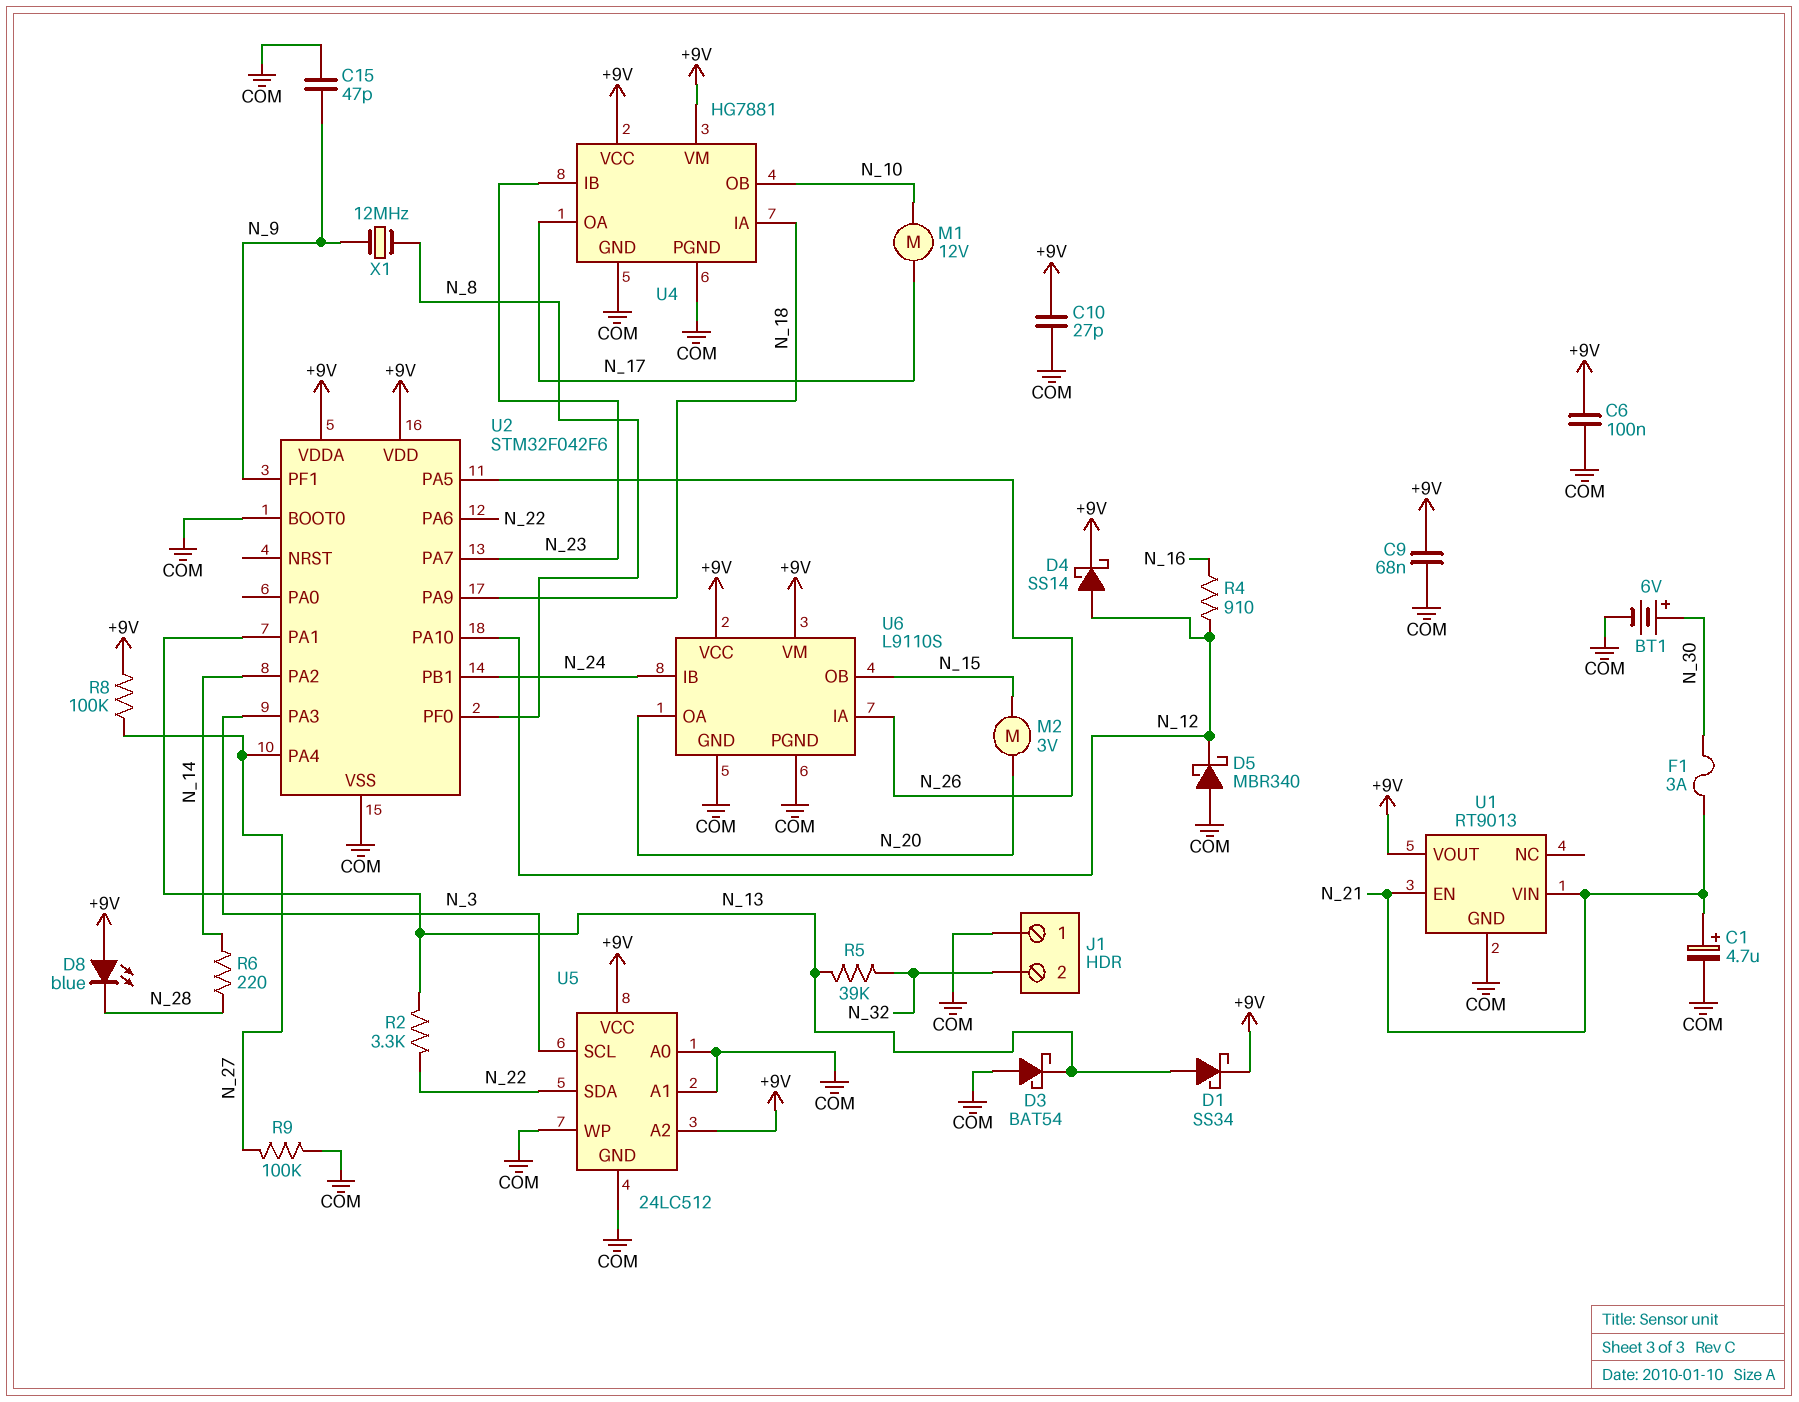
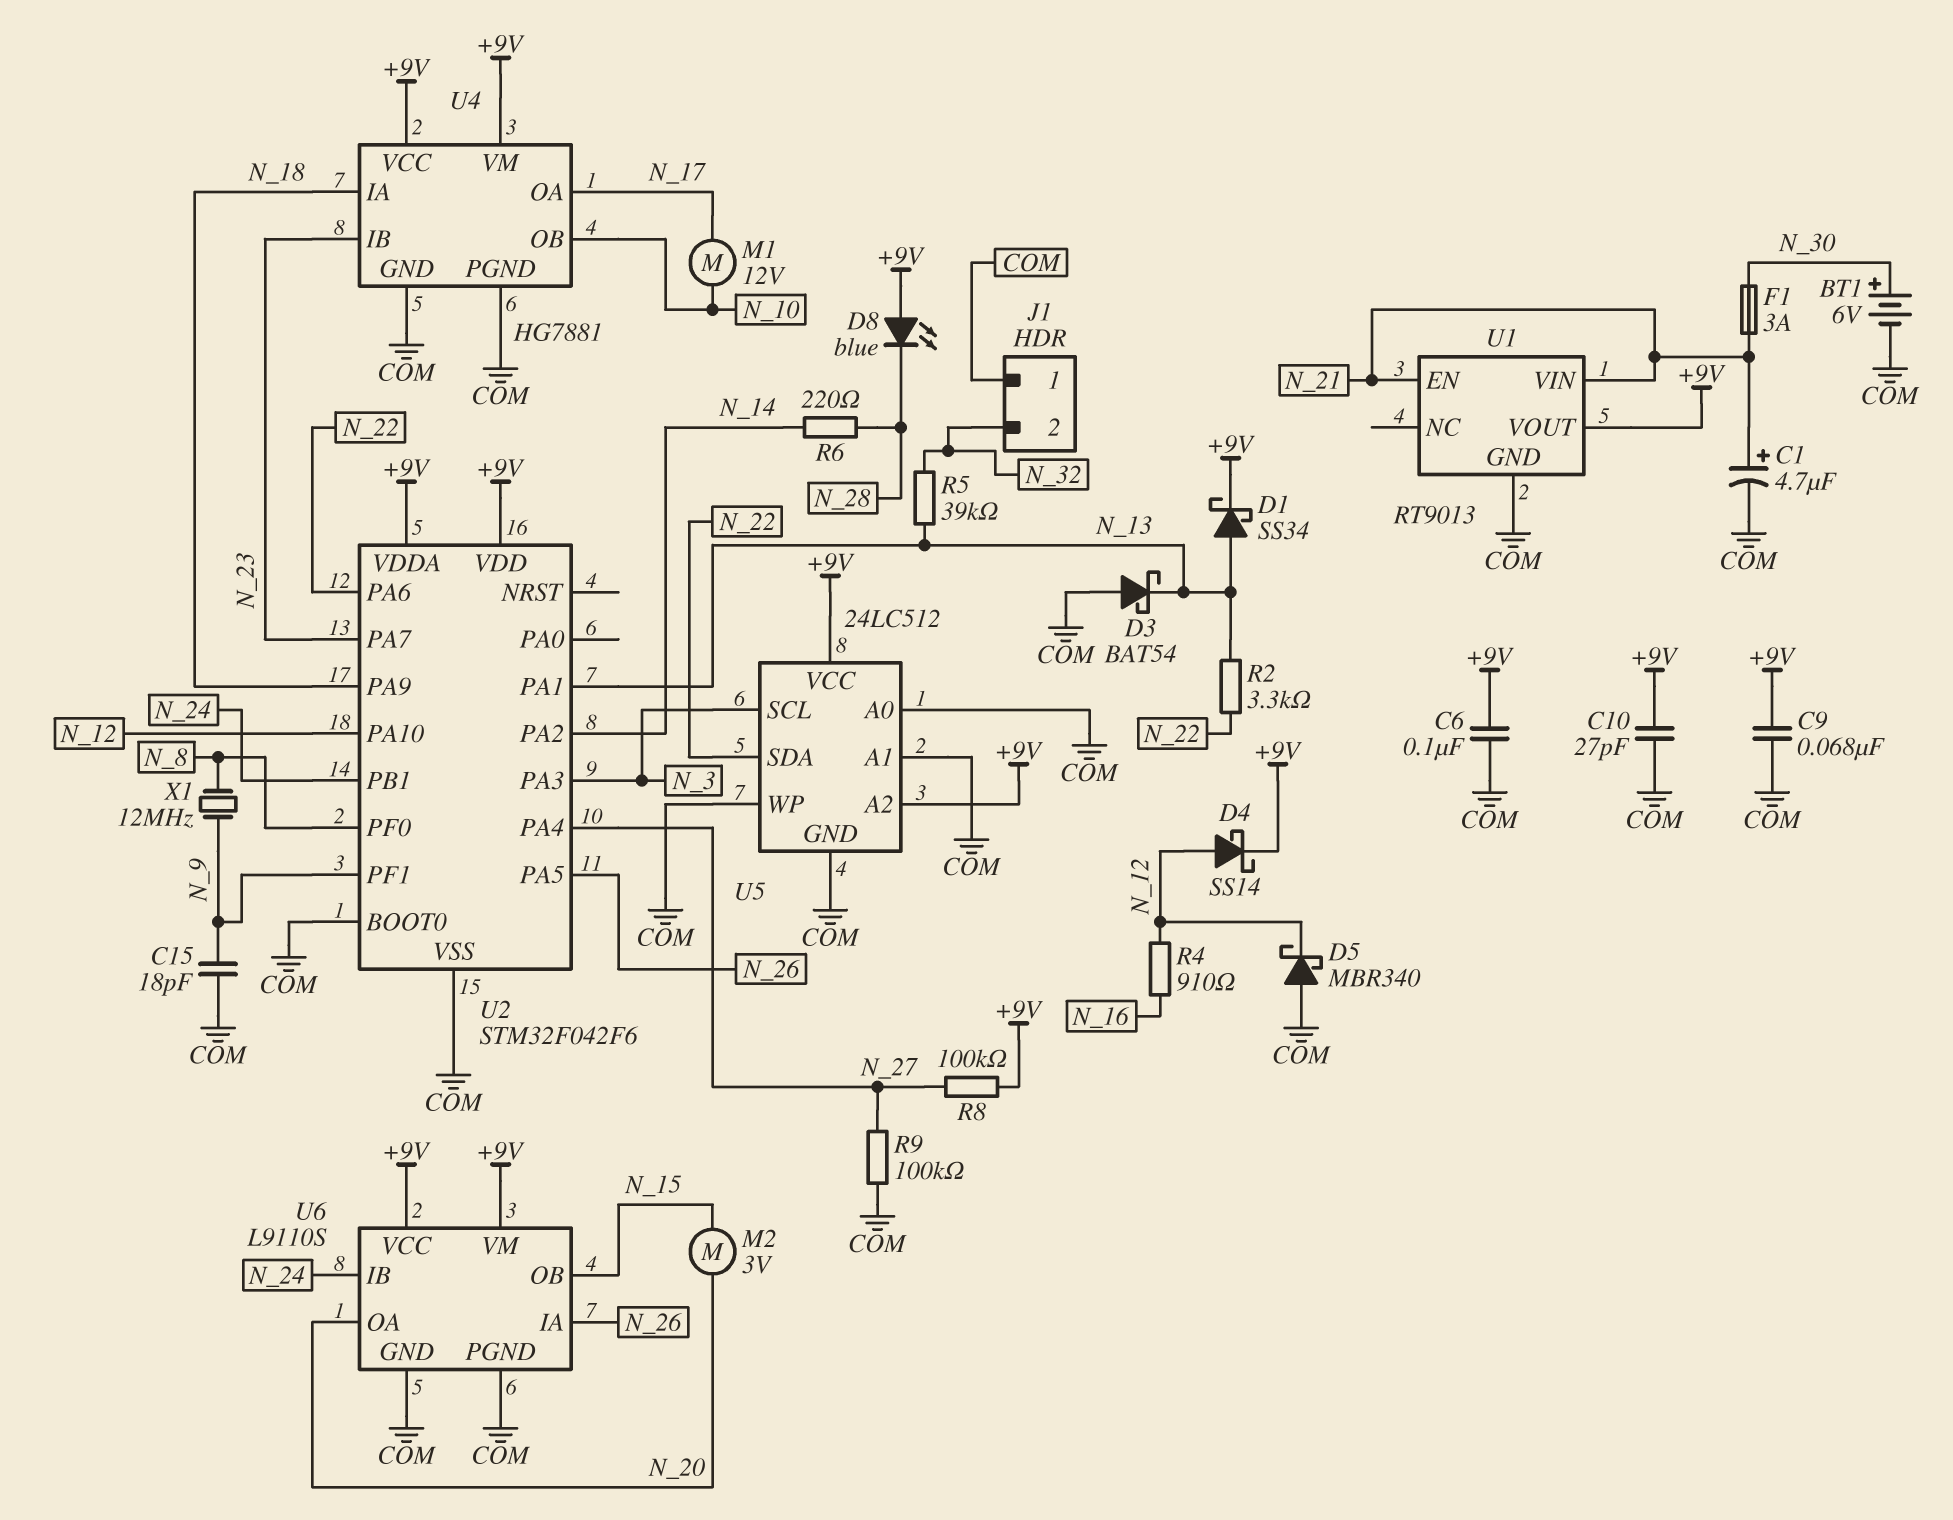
C15: 47pF (COM, N_9) -> 18pF (COM, N_9)

